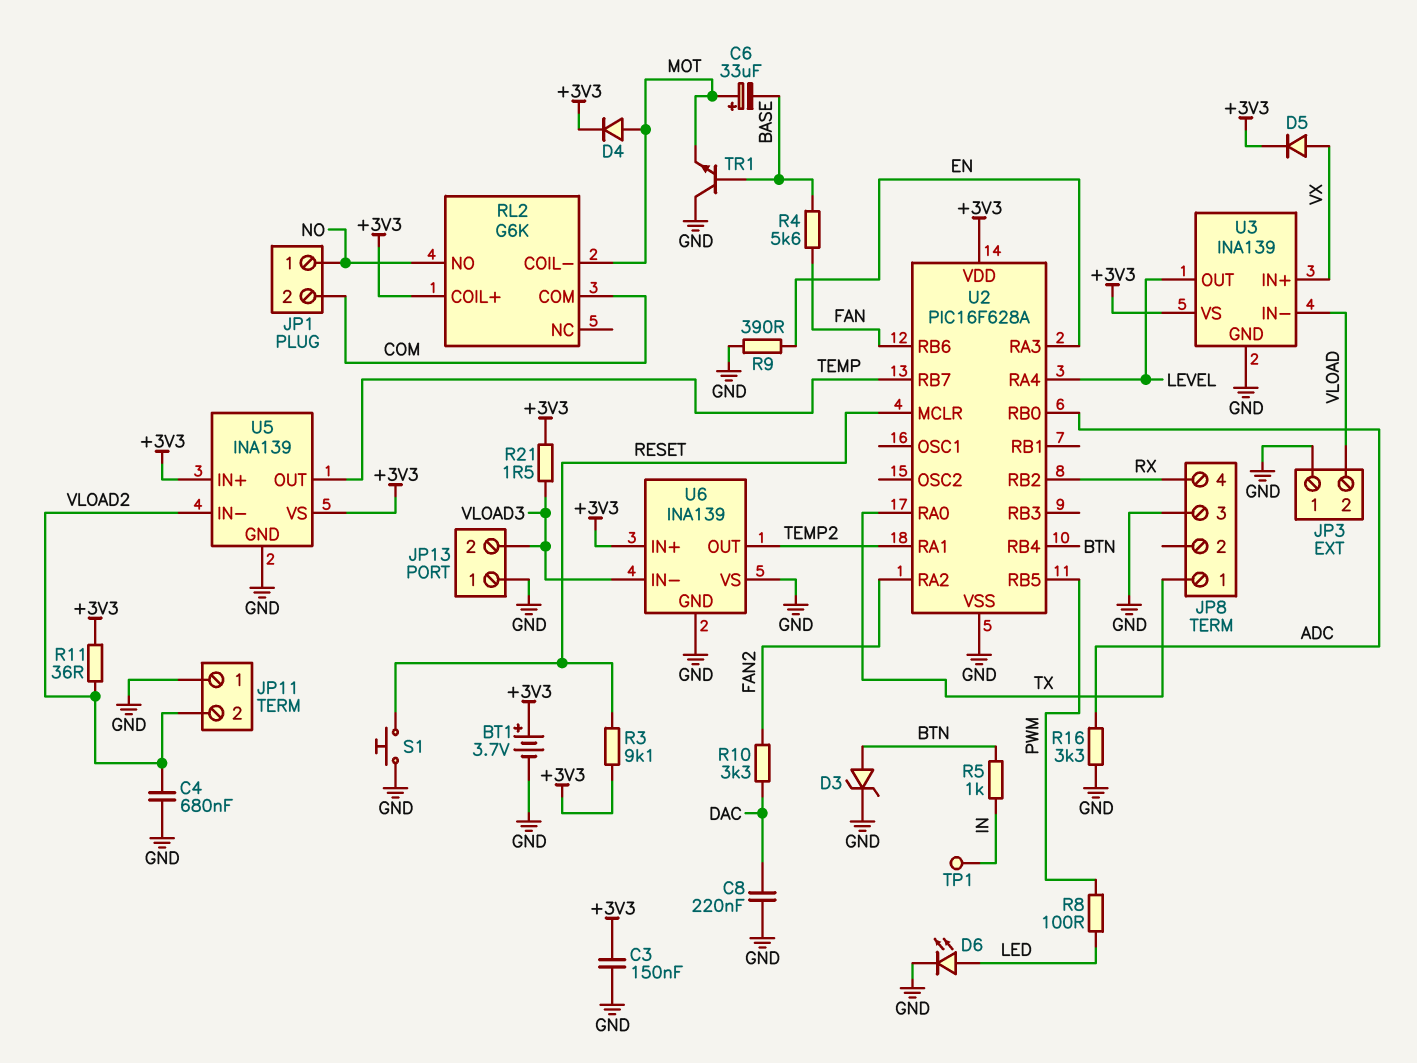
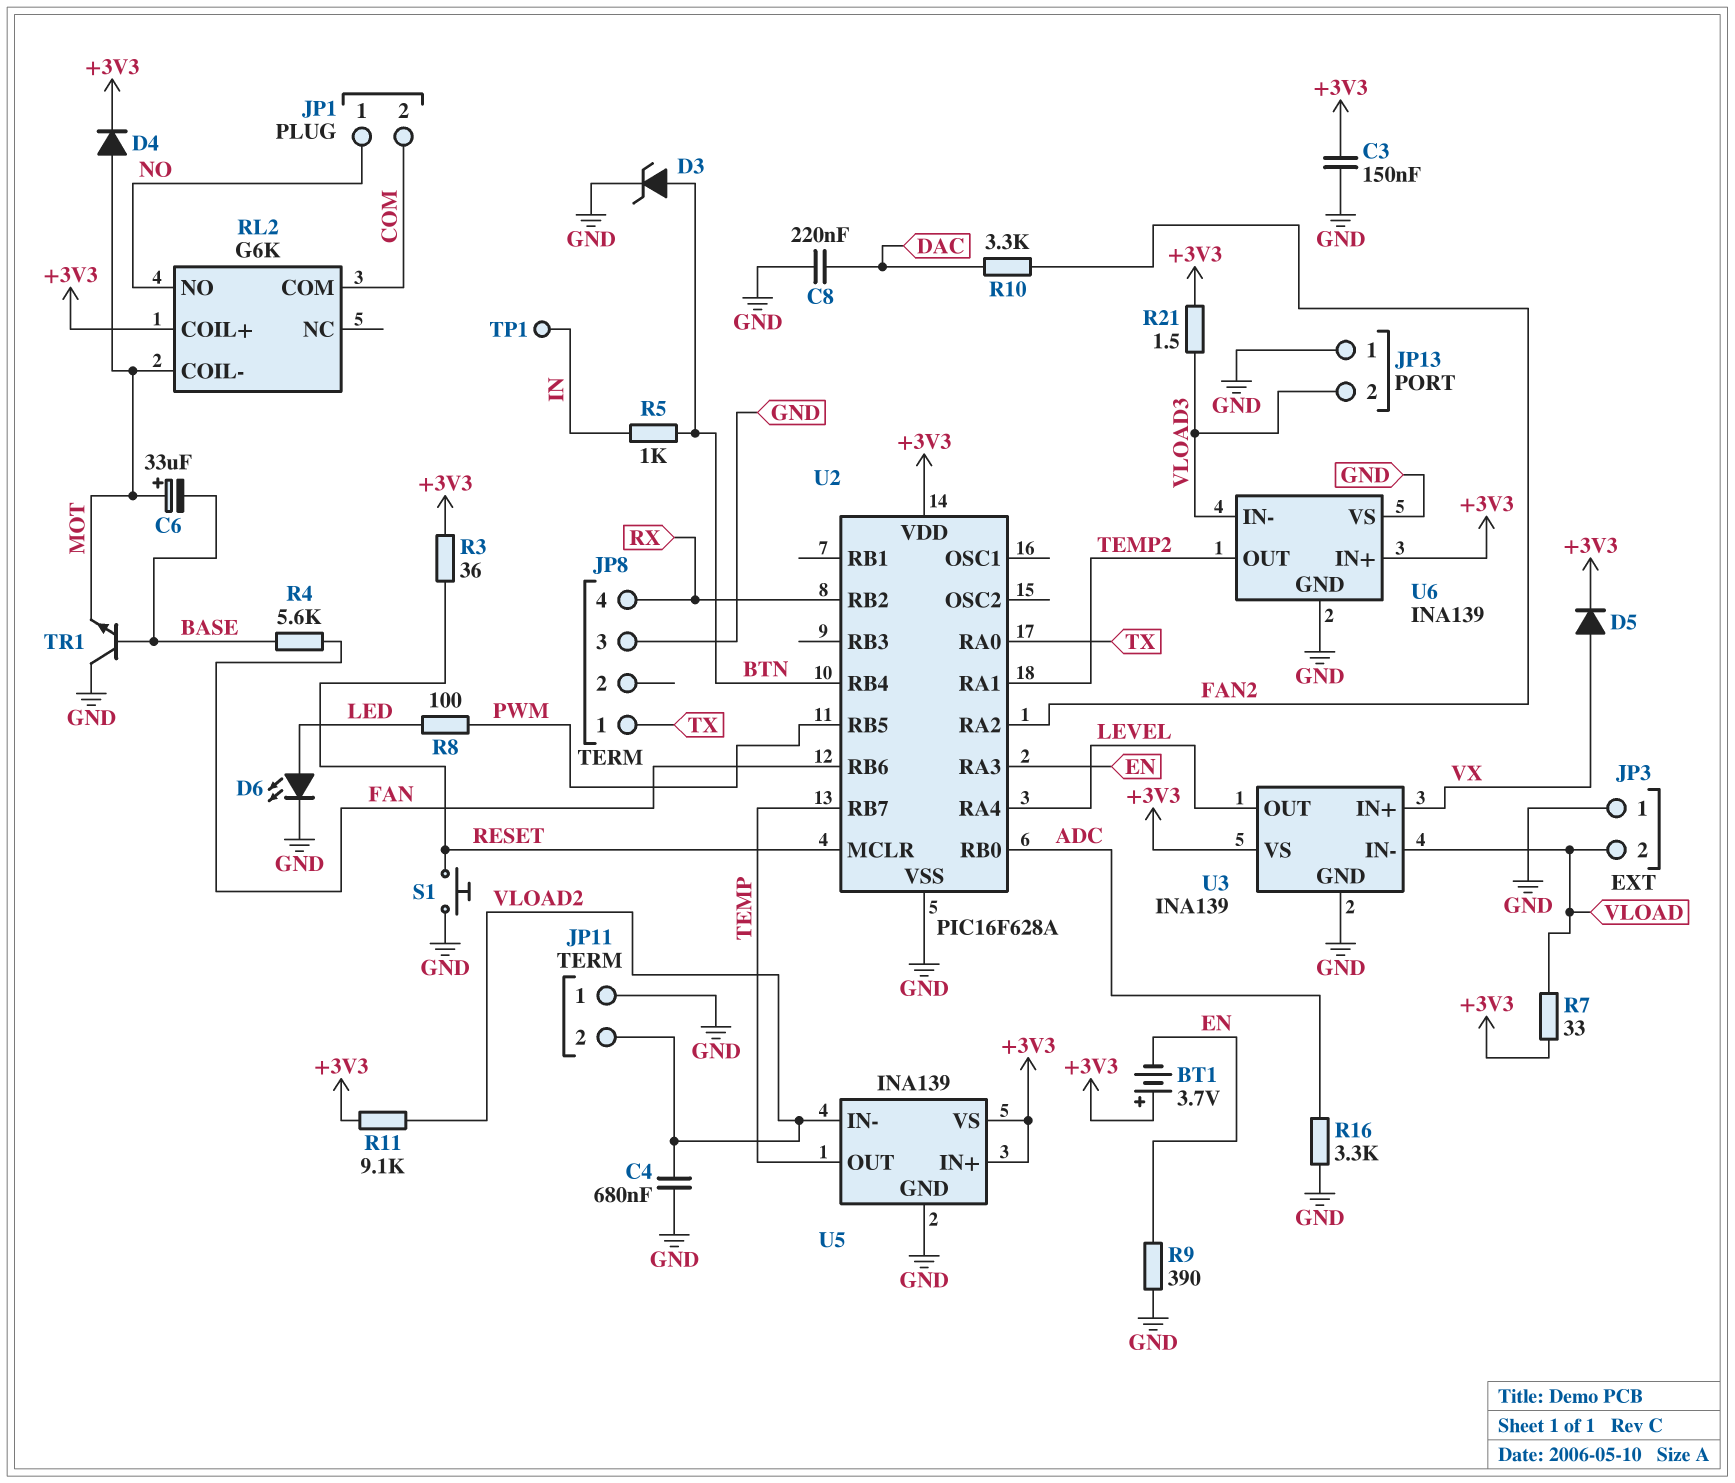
BT1: 3.7V (plus +3V3, minus GND) -> 3.7V (plus +3V3, minus EN)
R3: 9.1k (+3V3, RESET) -> 36 (+3V3, RESET)
R7: none -> 33 (+3V3, VLOAD)
R11: 36 (+3V3, VLOAD2) -> 9.1k (+3V3, VLOAD2)

